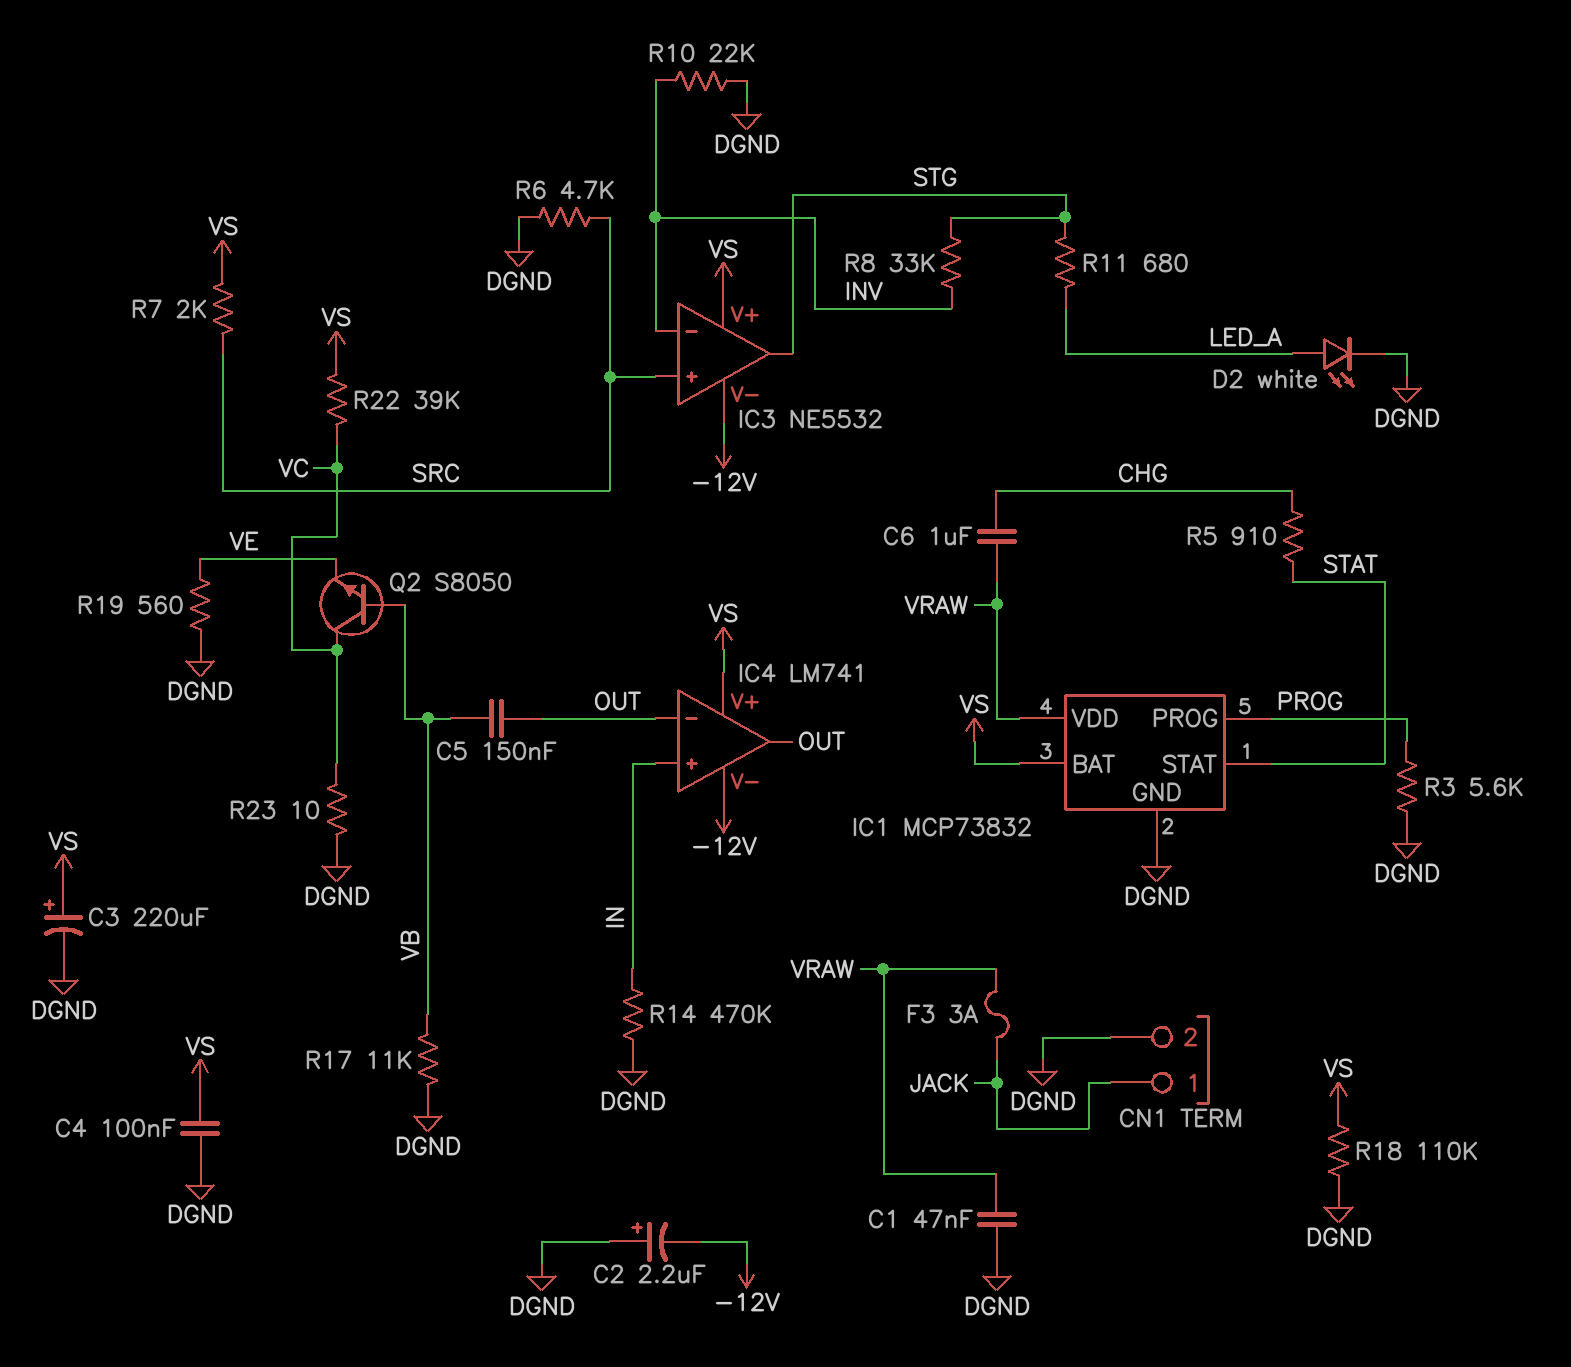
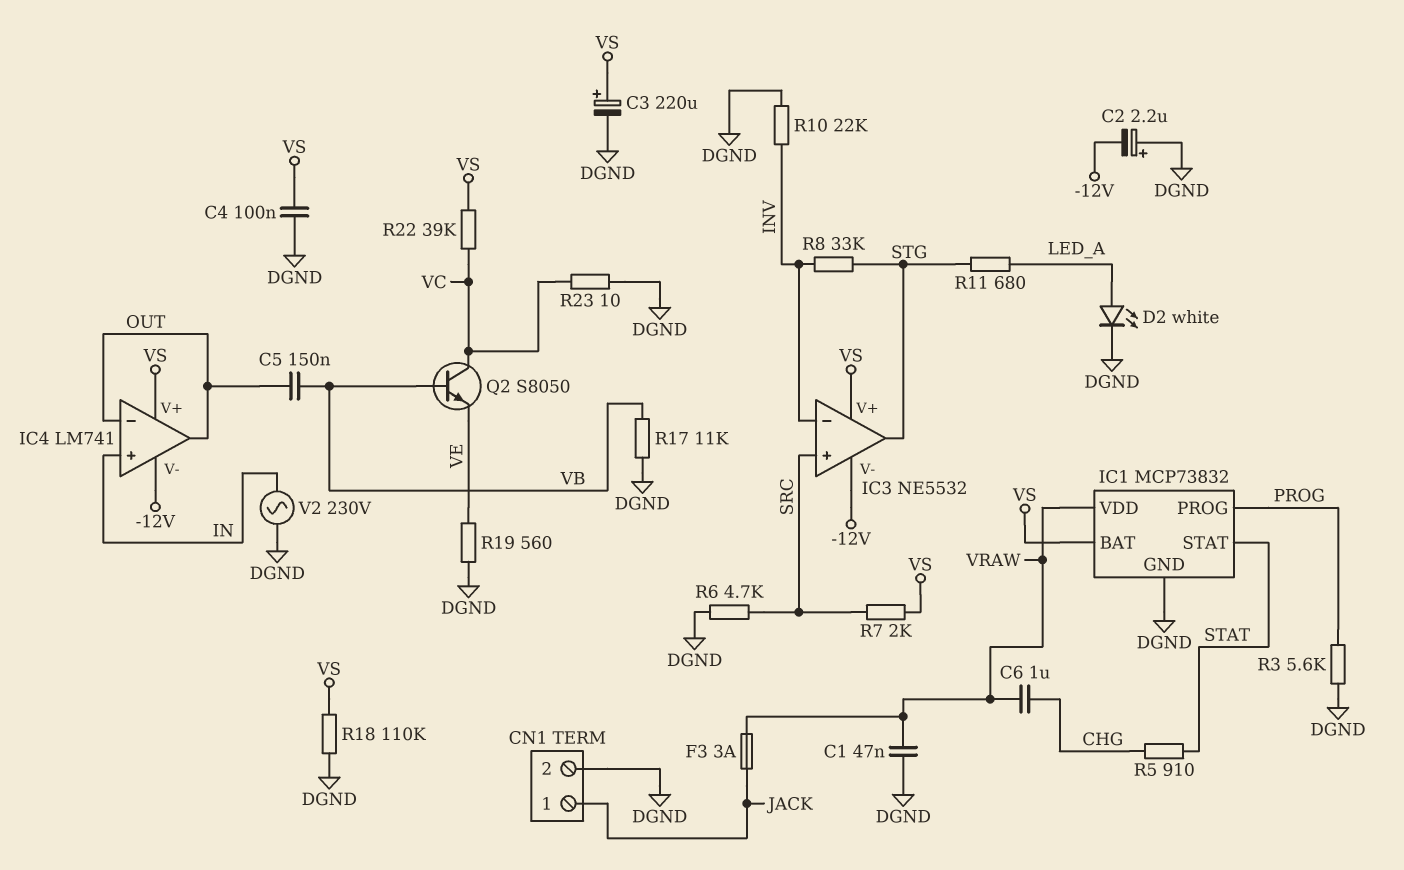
R14: 470k (DGND, IN) -> none
V2: none -> AC 230V (DGND, IN)

